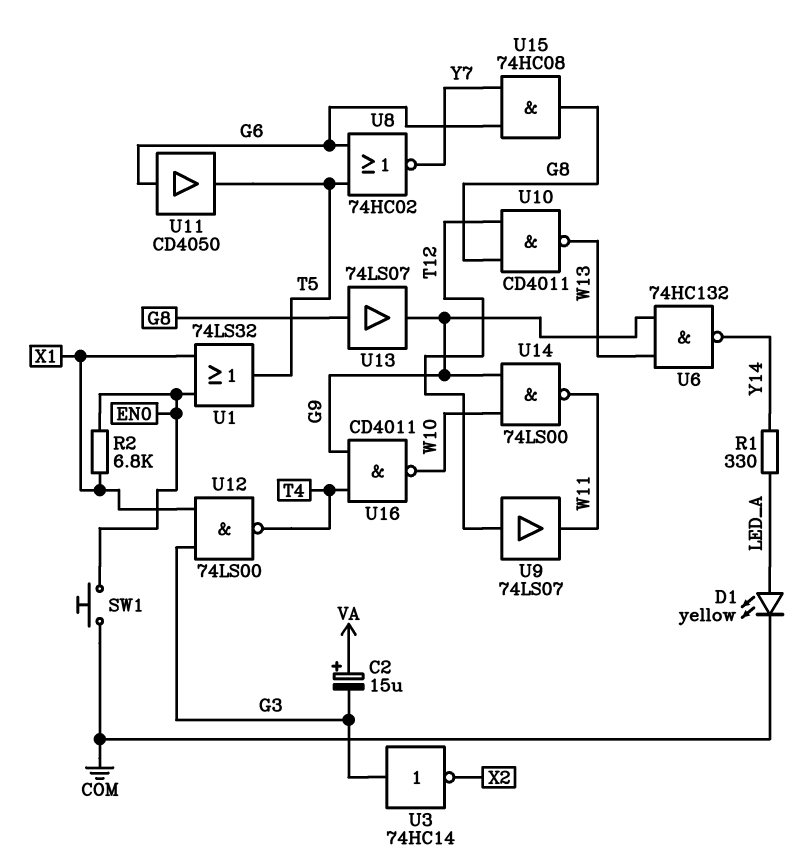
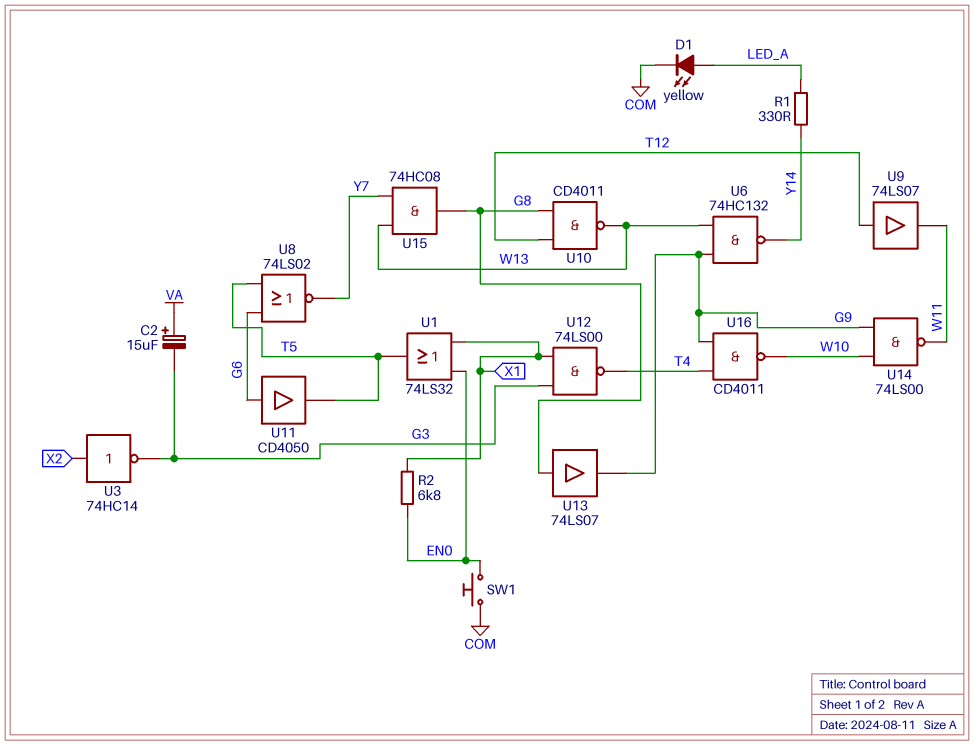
U3: NOT 74HC14 (in G3, out X2) -> NOT 74HC14 (in X2, out G3)
U8: NOR 74HC02 (in G6, in T5, out Y7) -> NOR 74LS02 (in G6, in T5, out Y7)
U15: AND 74HC08 (in G6, in Y7, out G8) -> AND 74HC08 (in W13, in Y7, out G8)

